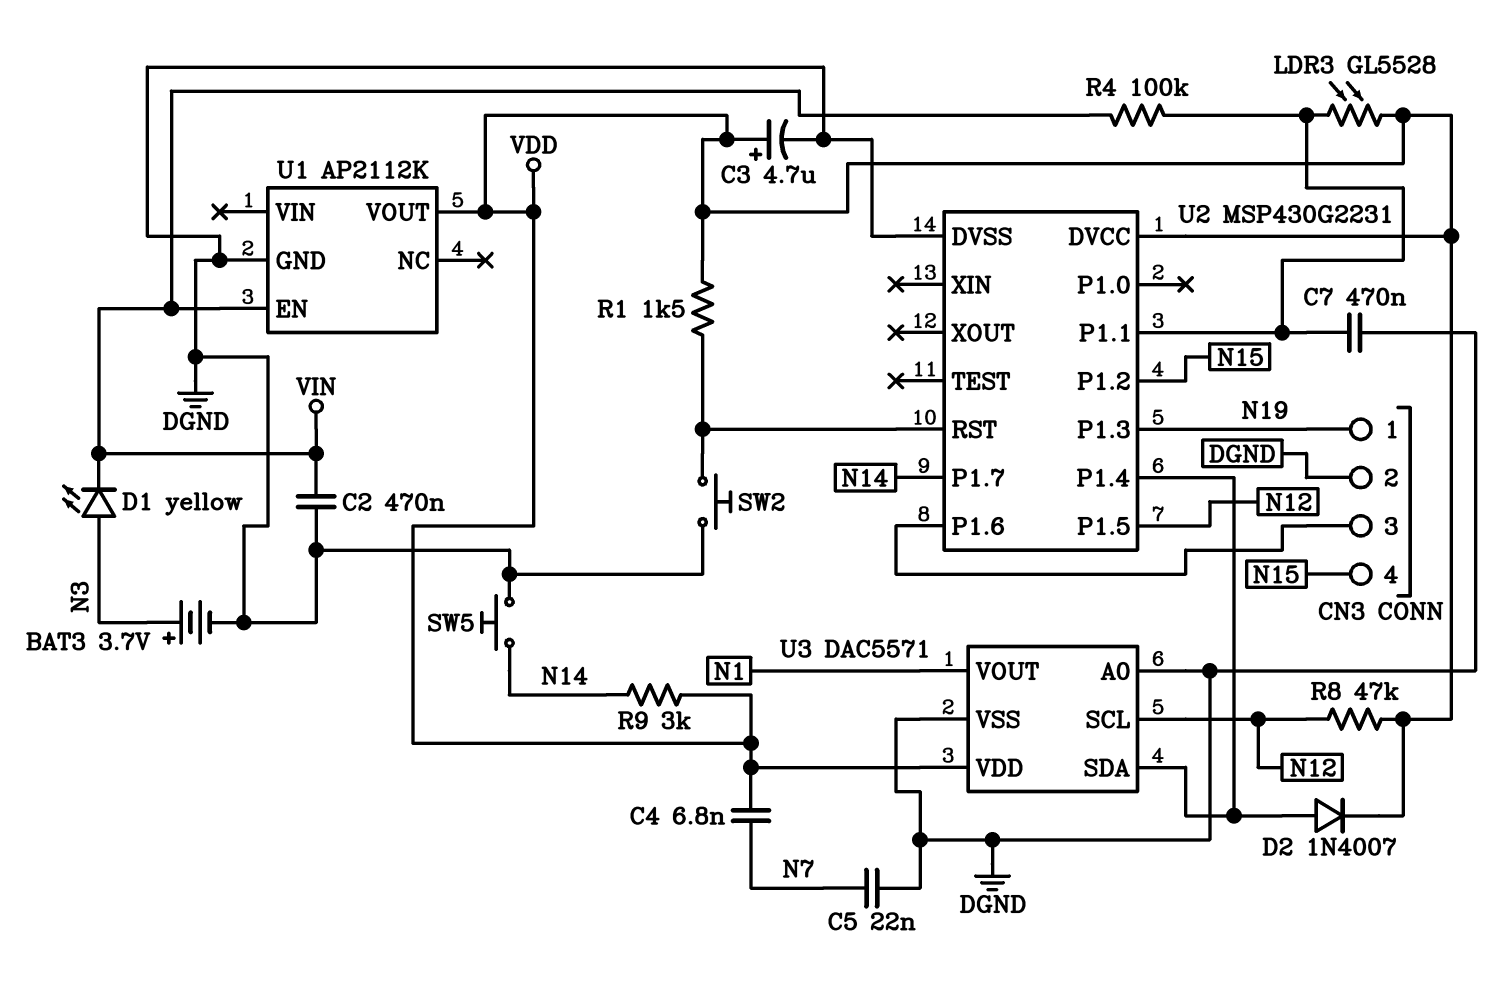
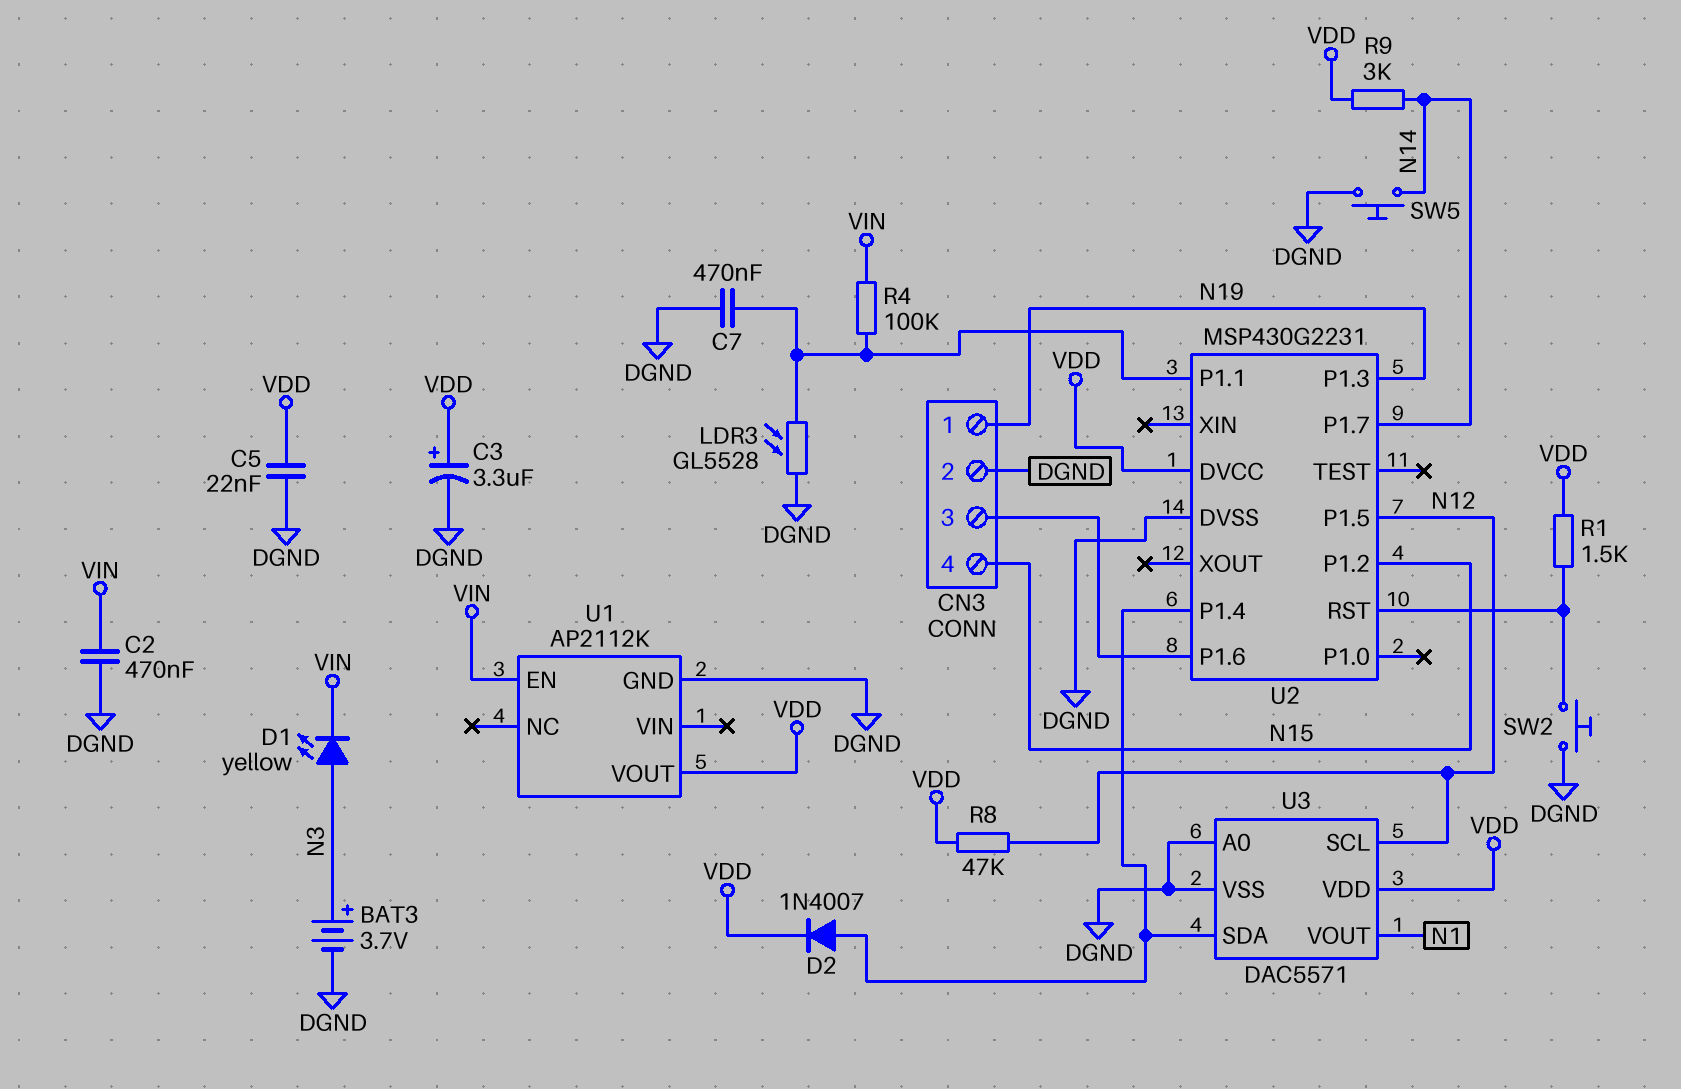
C3: 4.7uF (plus VDD, minus DGND) -> 3.3uF (plus VDD, minus DGND)
C4: 6.8nF (N7, VDD) -> none
C5: 22nF (DGND, N7) -> 22nF (DGND, VDD)
LDR3: GL5528 (U2/P1.1, VDD) -> GL5528 (DGND, U2/P1.1)

